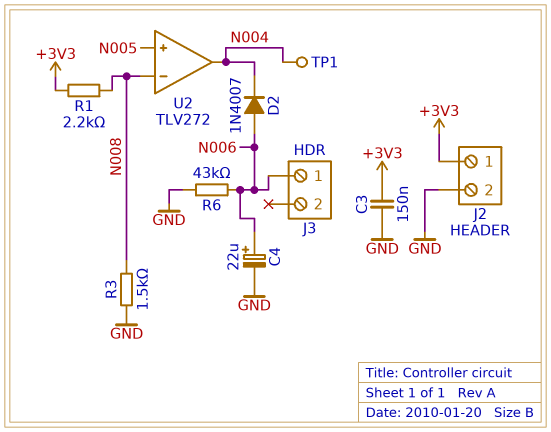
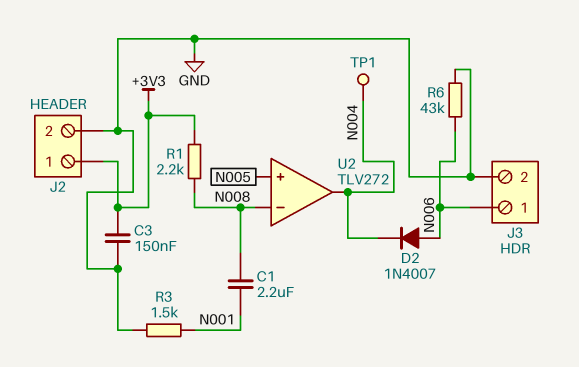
C1: none -> 2.2uF (N001, N008)
C4: 22uF (plus N006, minus GND) -> none
J3 pin 2: none -> GND
R3: 1.5k (GND, N008) -> 1.5k (GND, N001)

